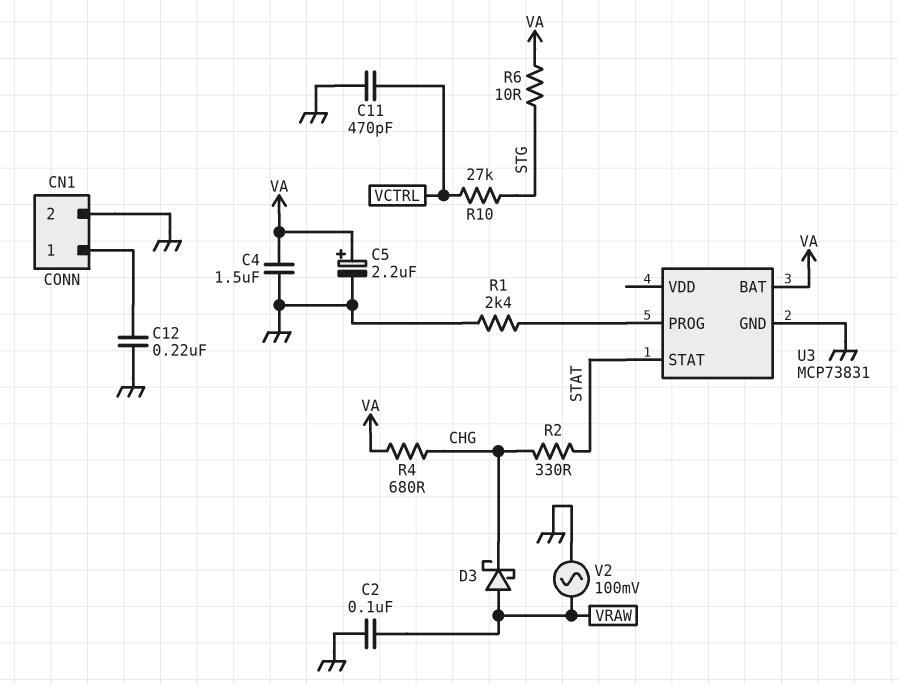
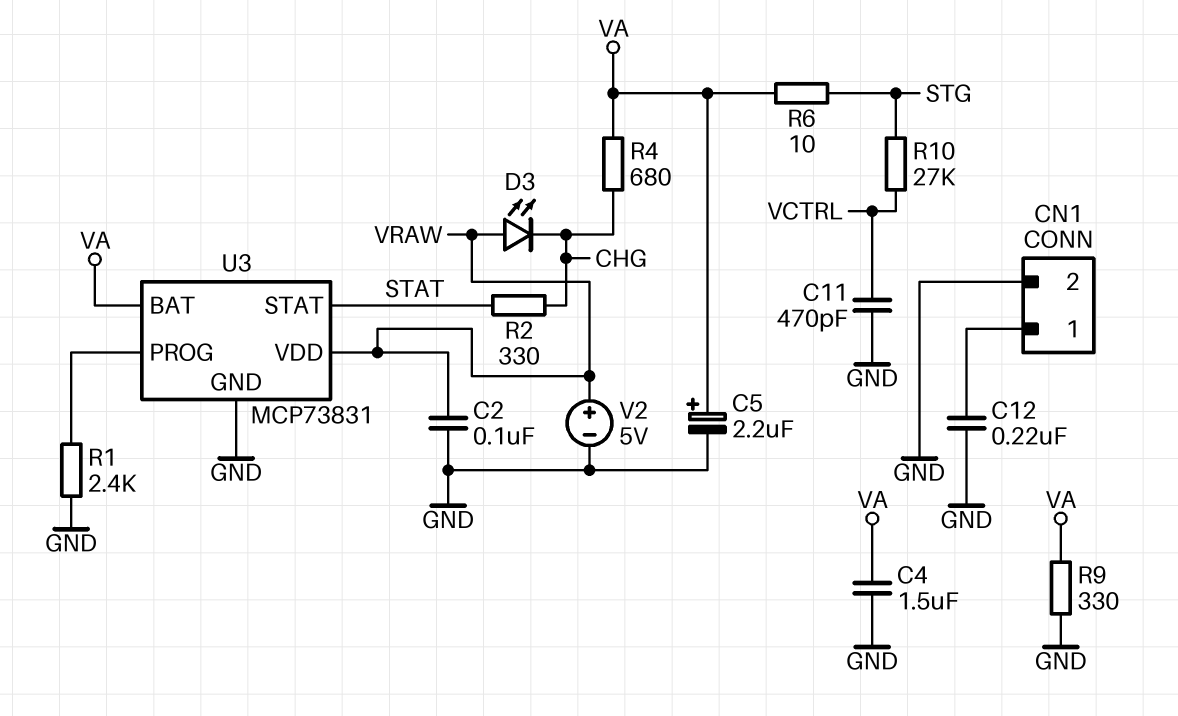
D3: schottky (A VRAW, K CHG) -> LED (A VRAW, K CHG)
R9: none -> 330 (GND, VA)
U3 pin VDD: none -> VRAW
V2: AC 100mV (GND, VRAW) -> 5V (plus VRAW, minus GND)

